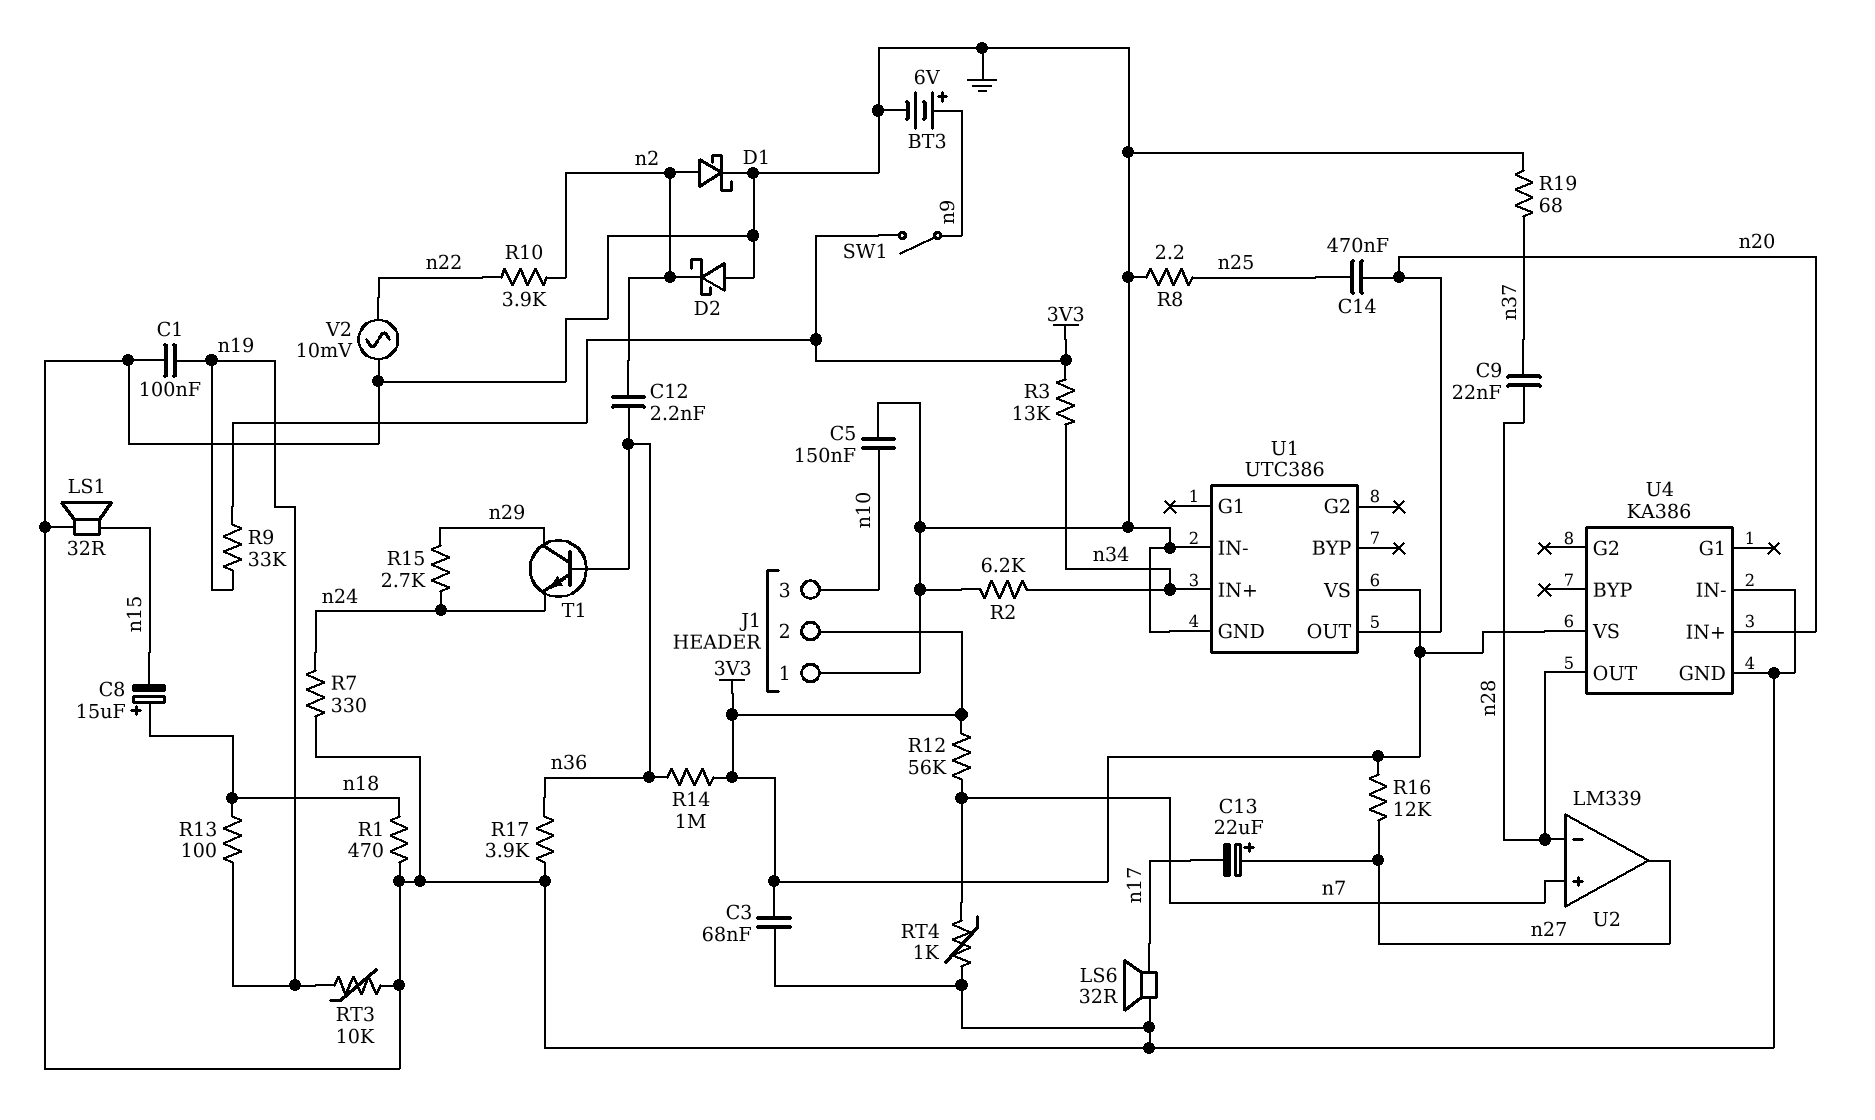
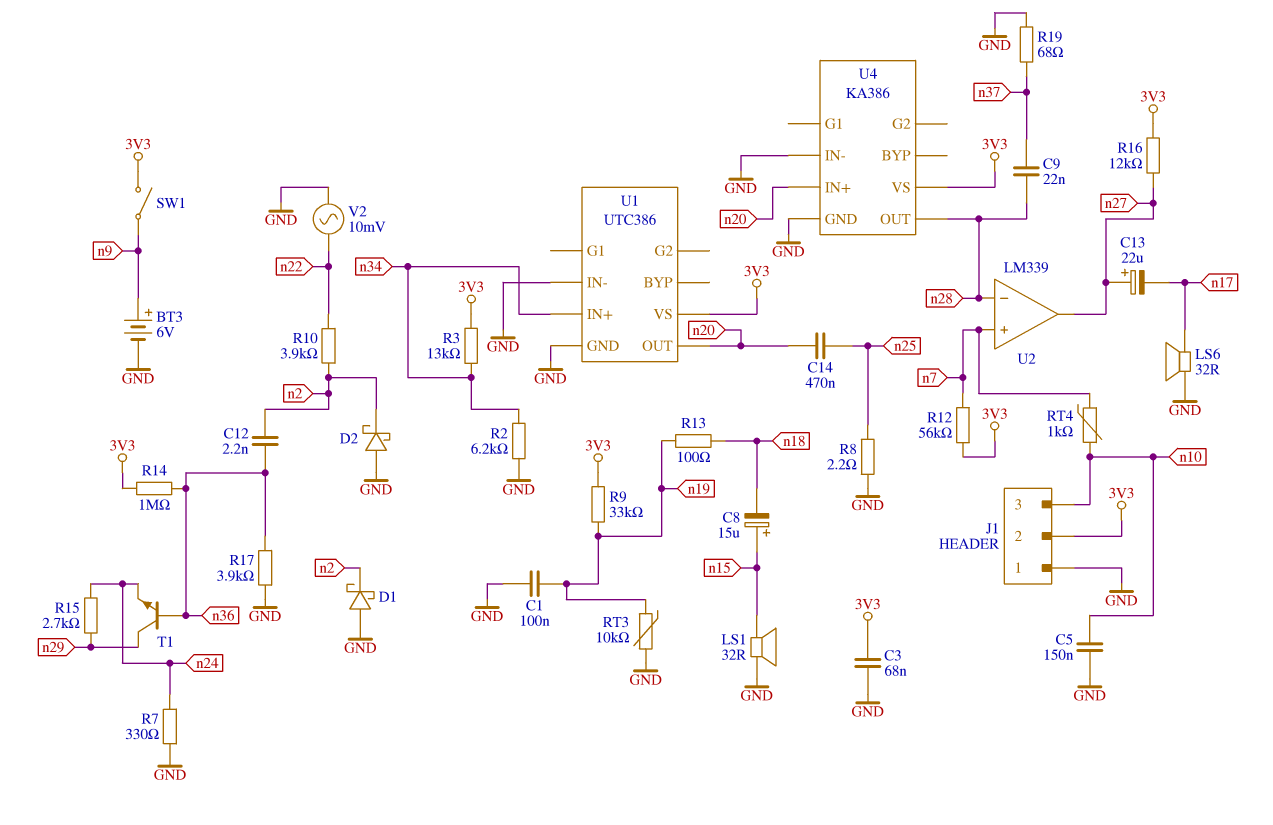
C8: 15uF (plus n18, minus n15) -> 15uF (plus n15, minus n18)
D1: schottky (A n2, K GND) -> schottky (A GND, K n2)
R1: 470 (GND, n18) -> none
RT4: 1k (GND, n7) -> 1k (n7, n10)

